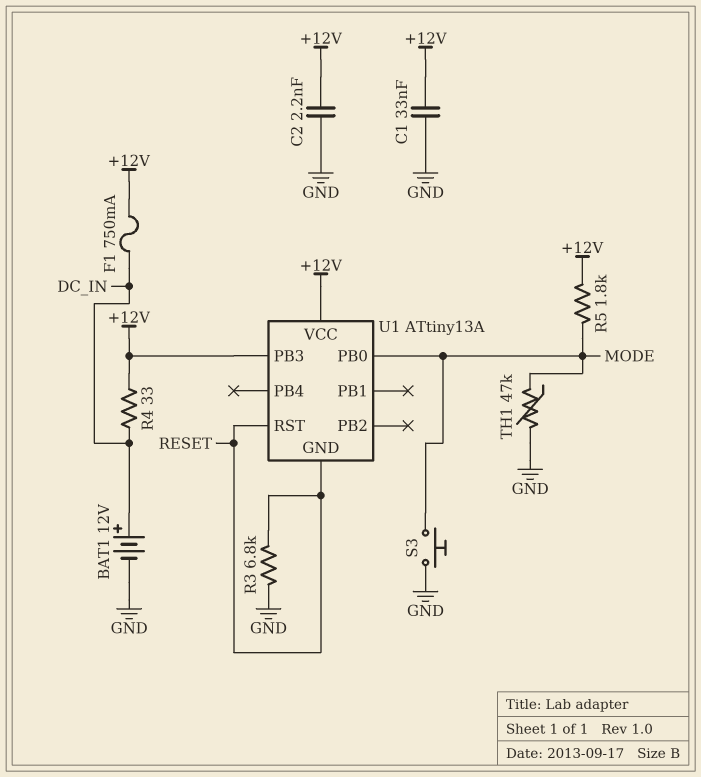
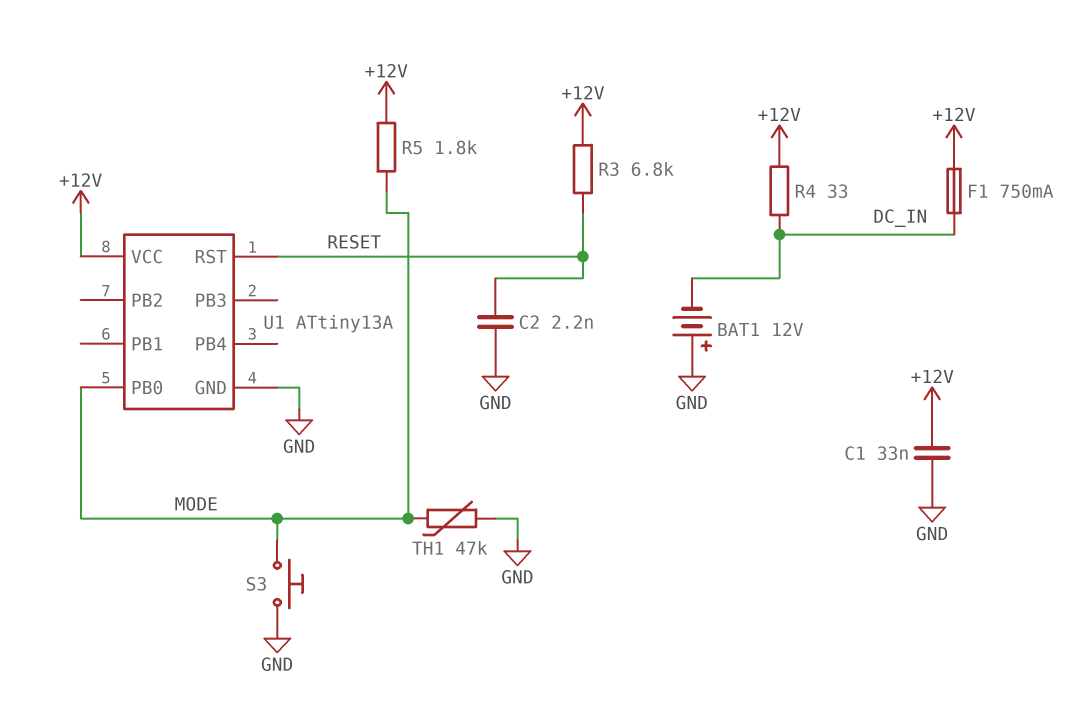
BAT1: 12V (plus DC_IN, minus GND) -> 12V (plus GND, minus DC_IN)
C2: 2.2nF (+12V, GND) -> 2.2nF (GND, RESET)
R3: 6.8k (GND, RESET) -> 6.8k (+12V, RESET)
U1 pin GND: RESET -> GND
U1 pin PB3: +12V -> none

